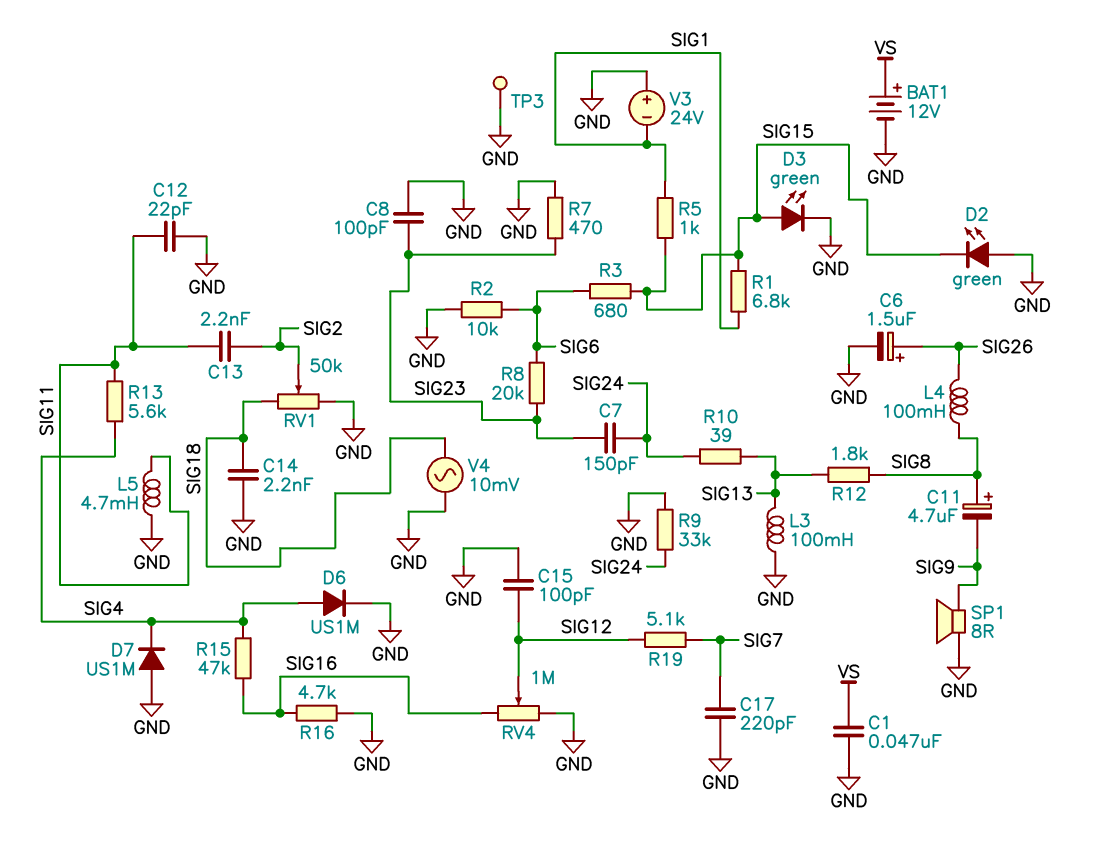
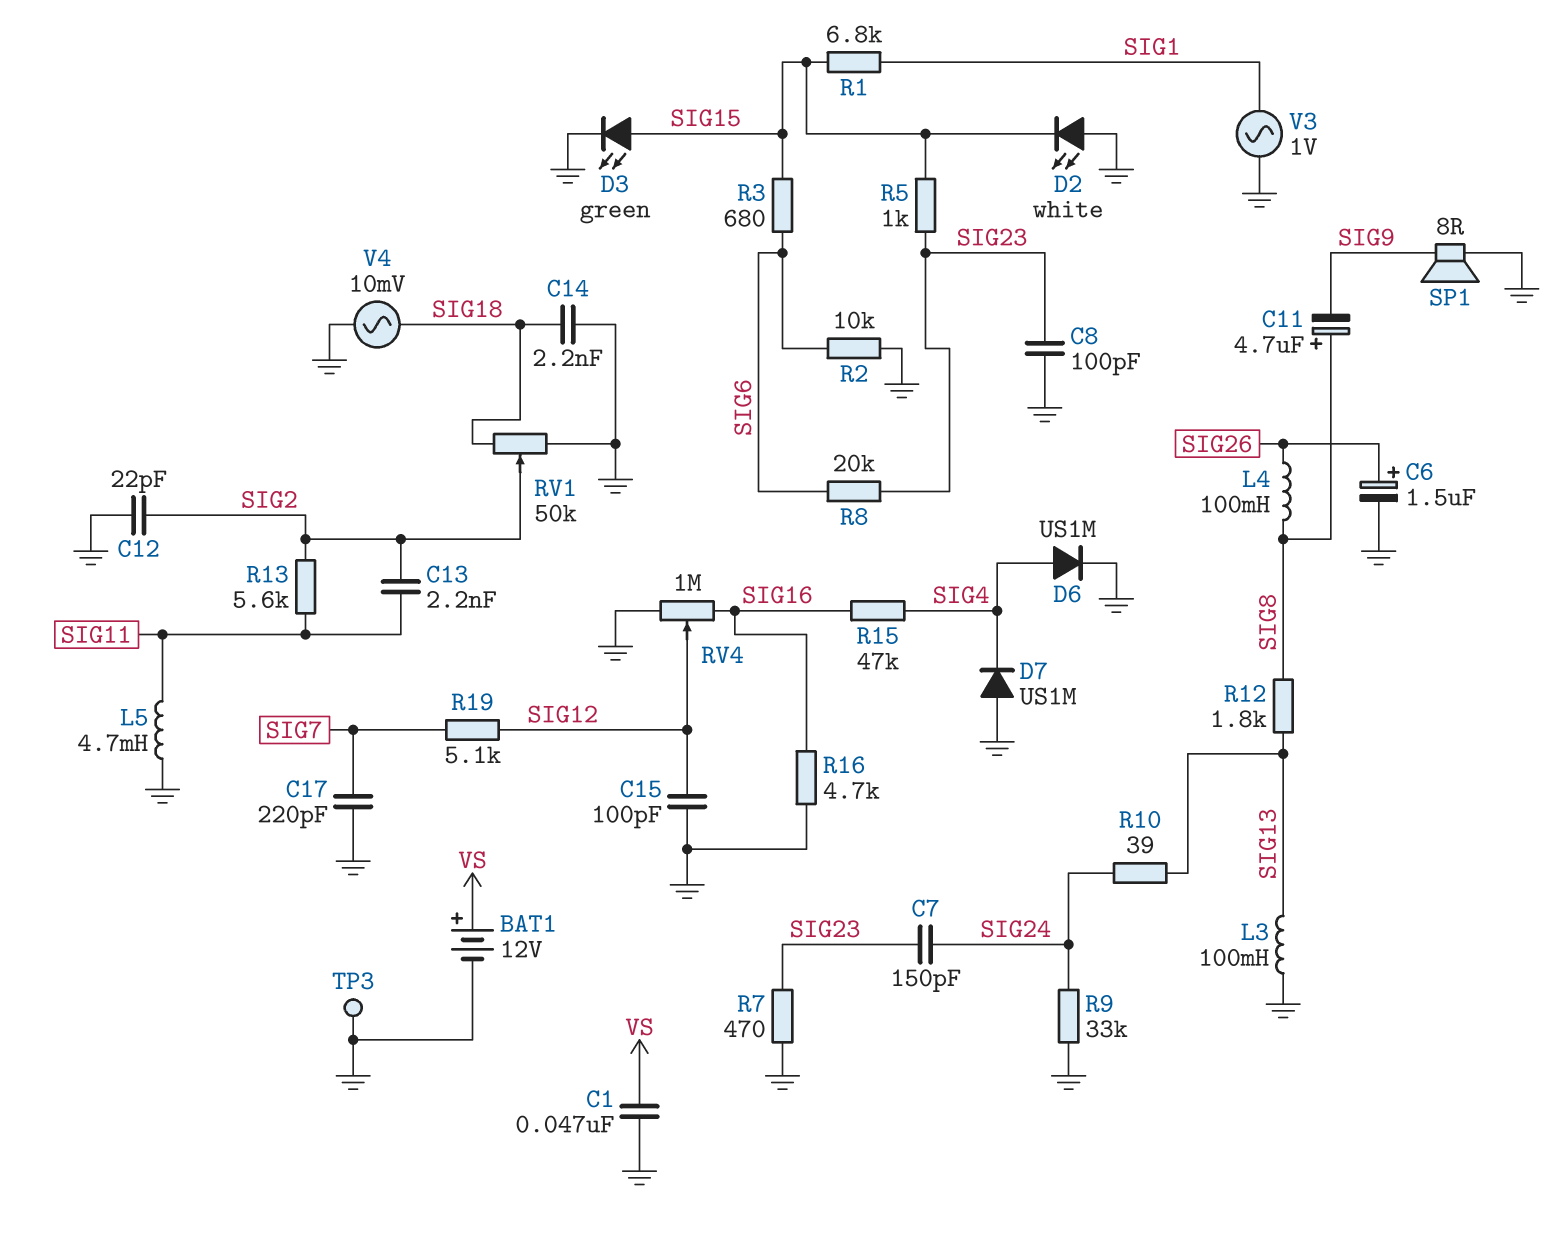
C12: 22pF (GND, SIG11) -> 22pF (GND, SIG2)
D2: LED green (A GND, K SIG15) -> LED white (A GND, K SIG15)
R5: 1k (SIG1, SIG15) -> 1k (SIG15, SIG23)
R13: 5.6k (SIG4, SIG11) -> 5.6k (SIG2, SIG11)
V3: 24V (plus GND, minus SIG1) -> AC 1V (GND, SIG1)

